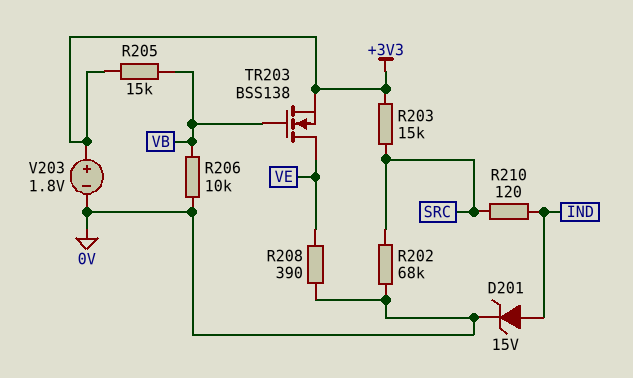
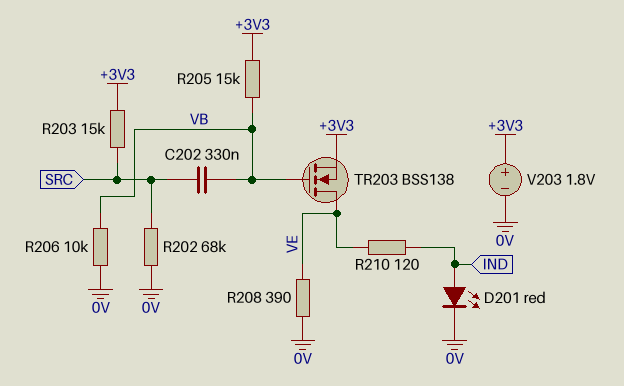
C202: none -> 330nF (SRC, VB)
D201: zener 15V (A IND, K 0V) -> LED red (A IND, K 0V)
R210: 120 (IND, SRC) -> 120 (IND, VE)

